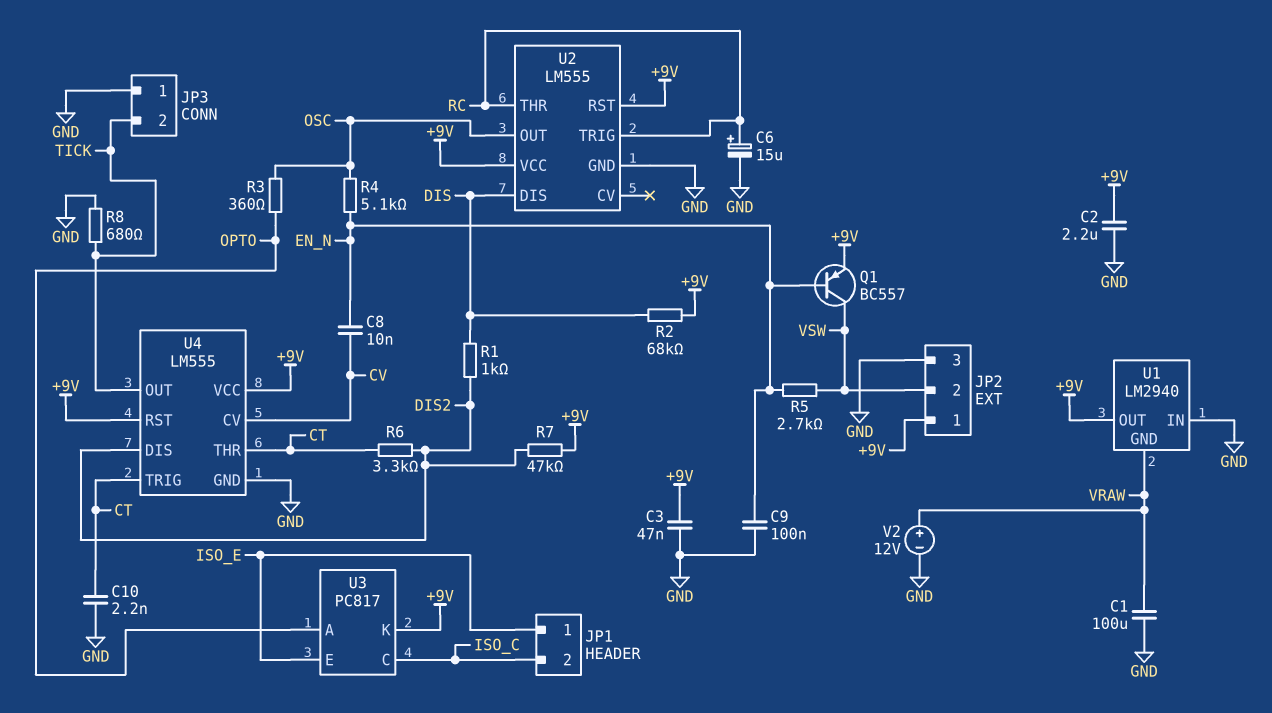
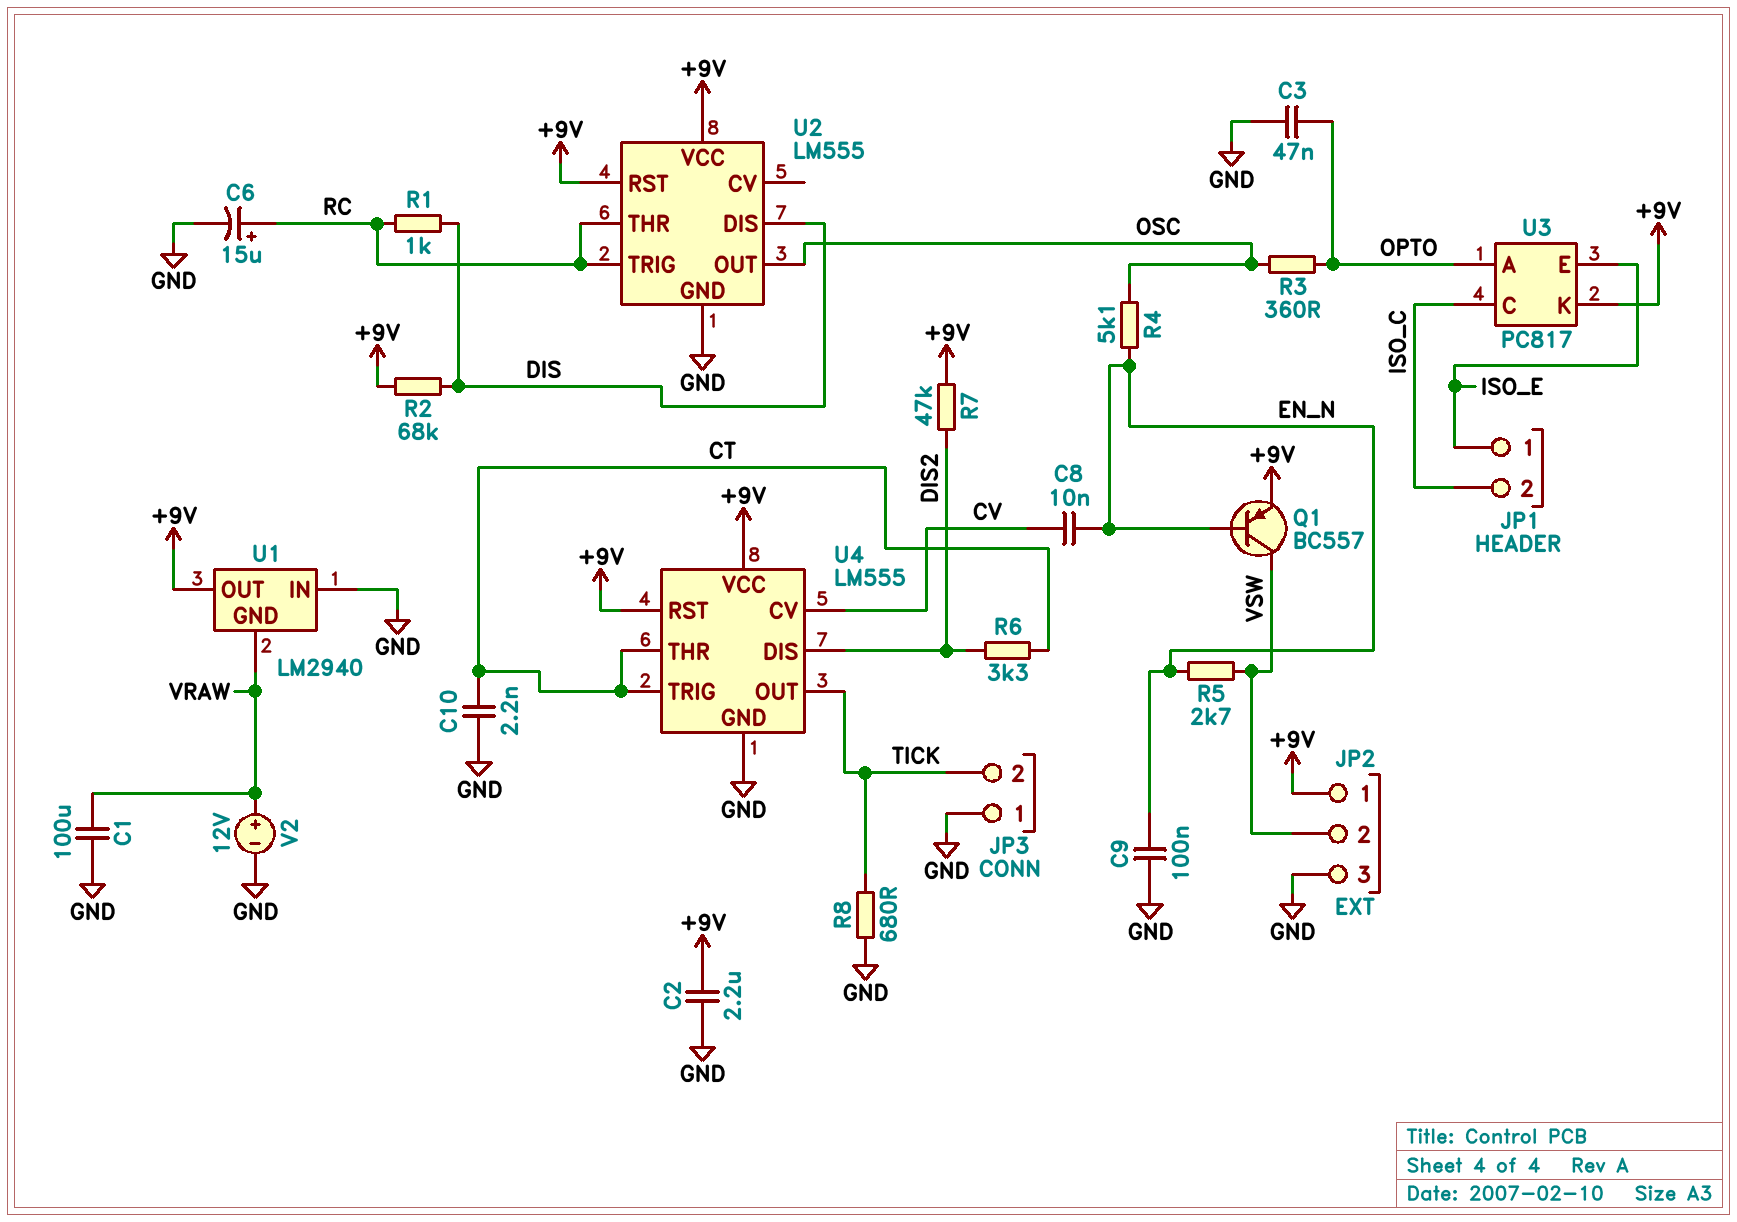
C3: 47nF (+9V, GND) -> 47nF (GND, OPTO)
R1: 1k (DIS, DIS2) -> 1k (DIS, RC)

